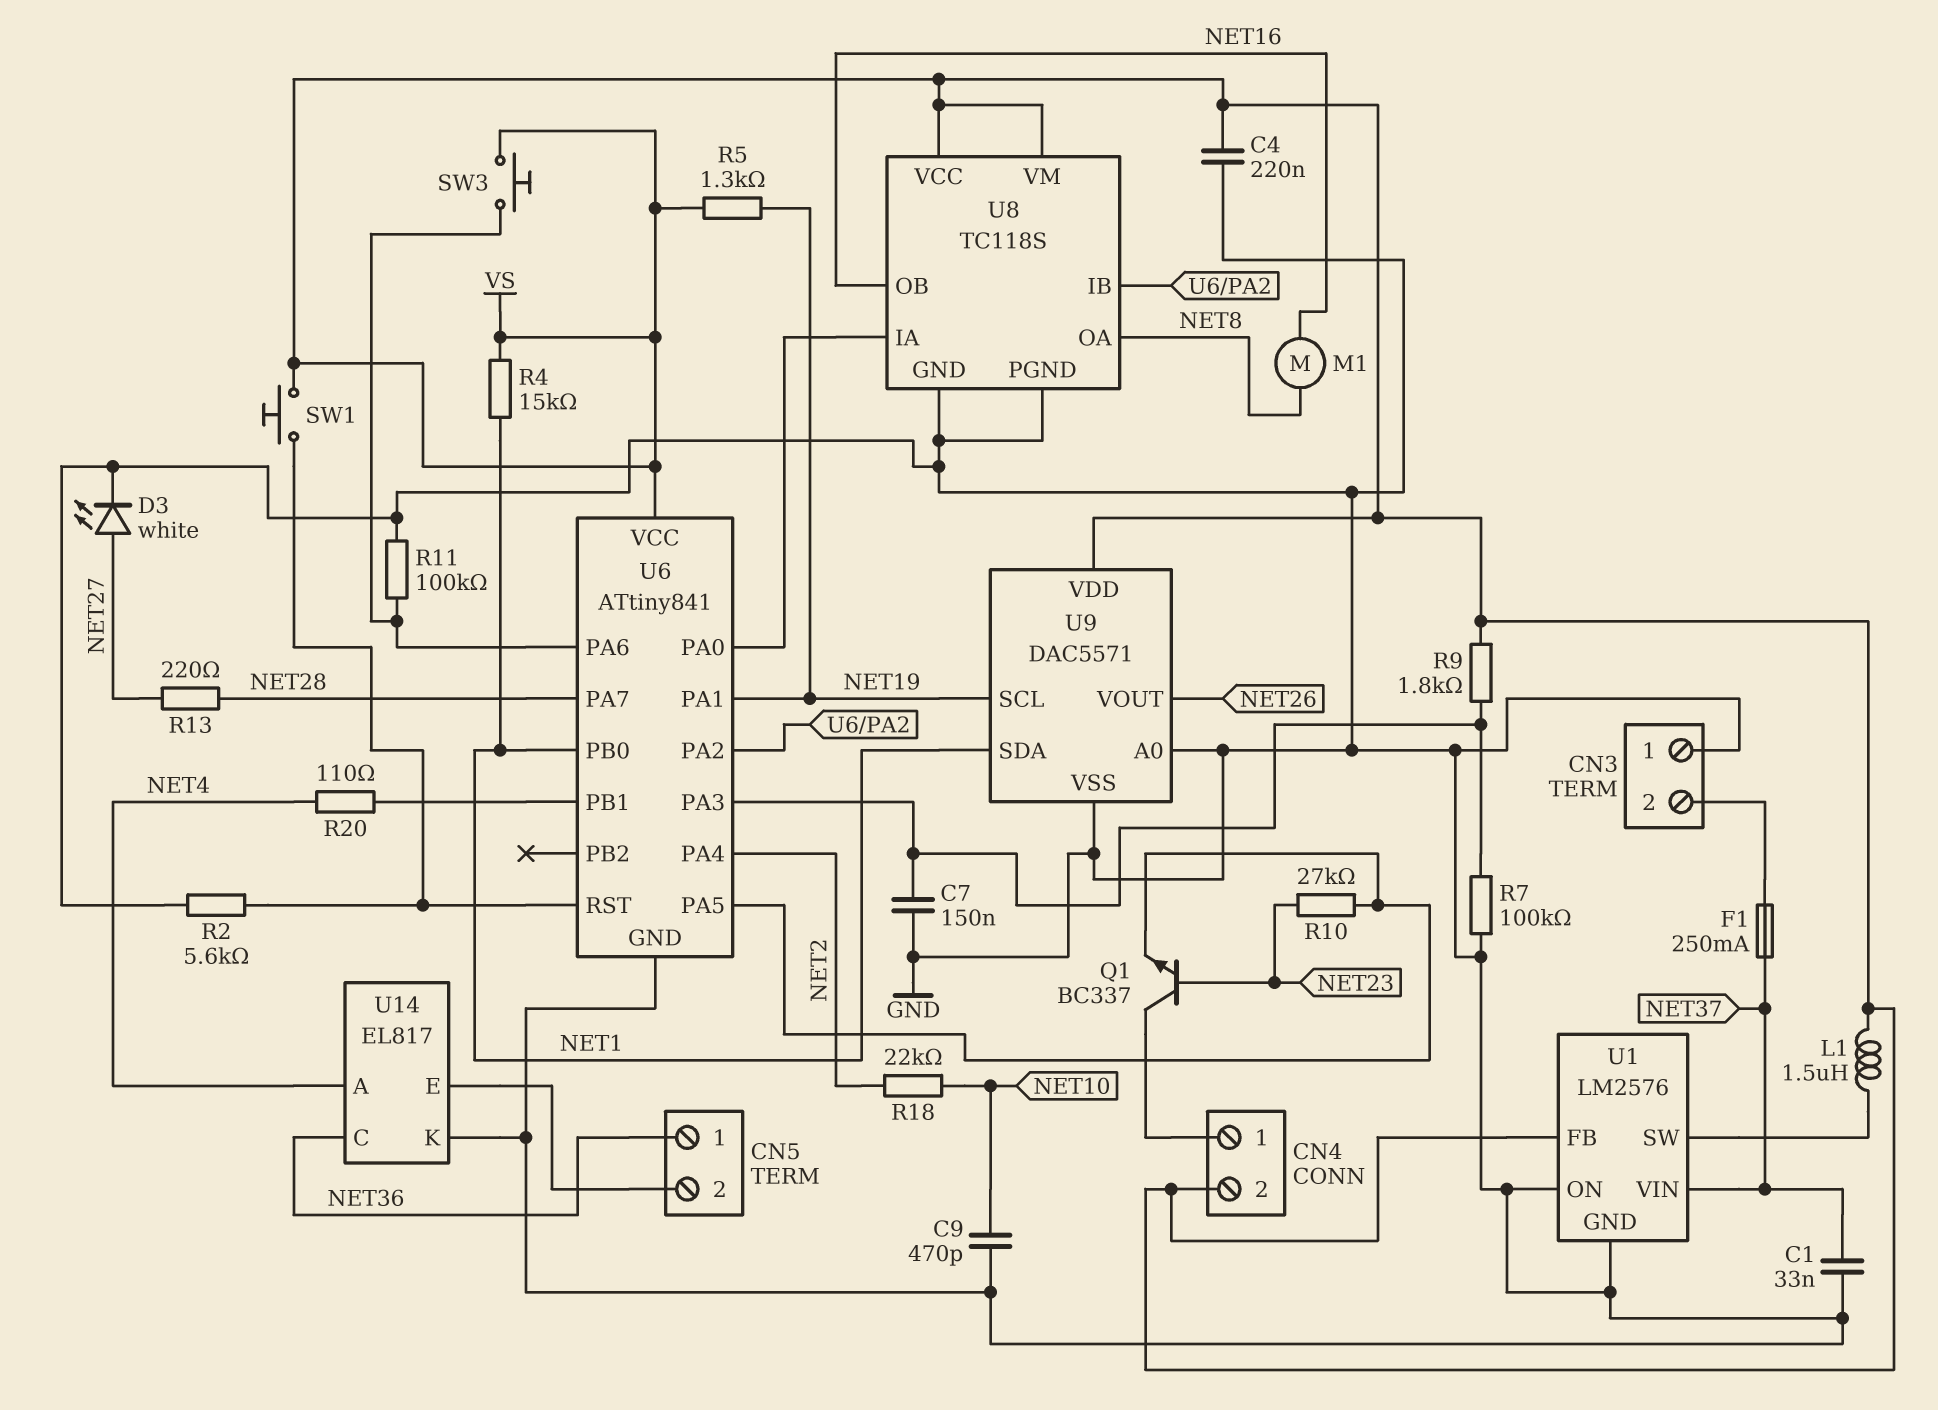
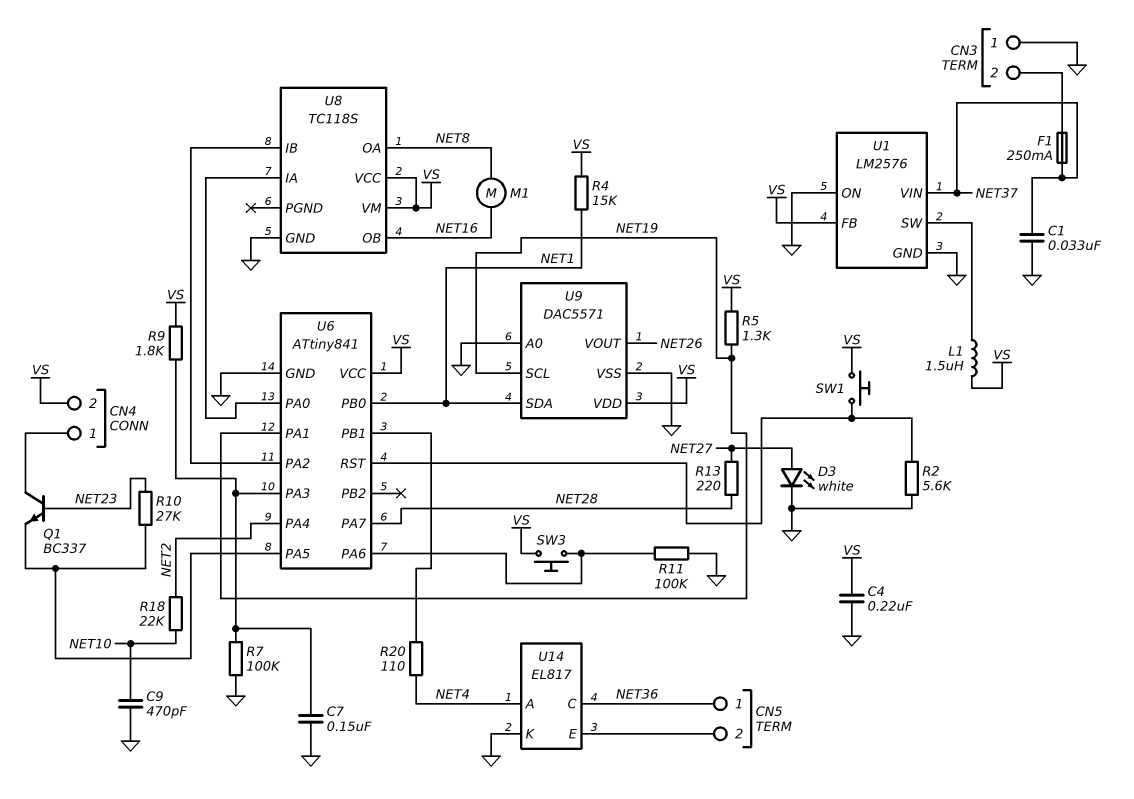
U8 pin PGND: GND -> none

